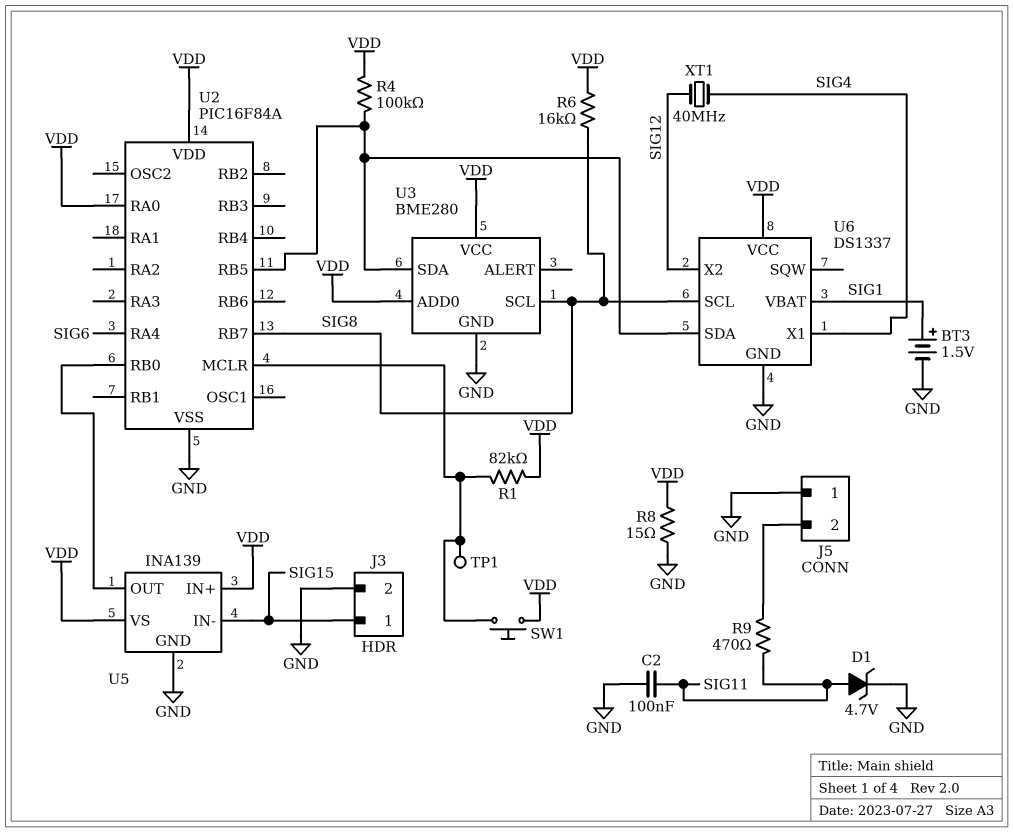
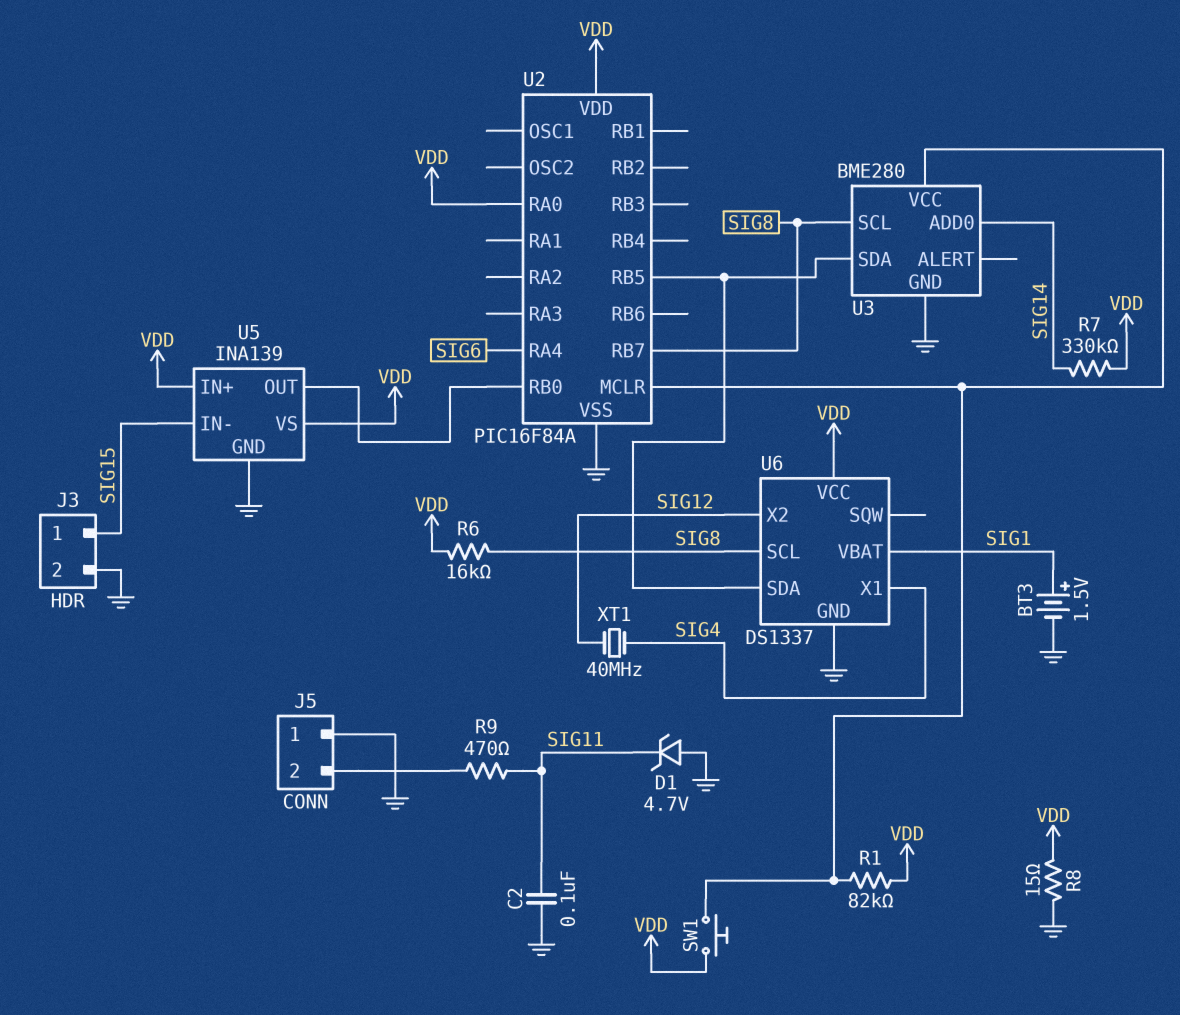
D1: zener 4.7V (A SIG11, K GND) -> zener 4.7V (A GND, K SIG11)
R4: 100k (U2/RB5, VDD) -> none
R7: none -> 330k (SIG14, VDD)
TP1: test point (U2/MCLR) -> none
U3 pin ADD0: VDD -> SIG14
U3 pin VCC: VDD -> U2/MCLR

